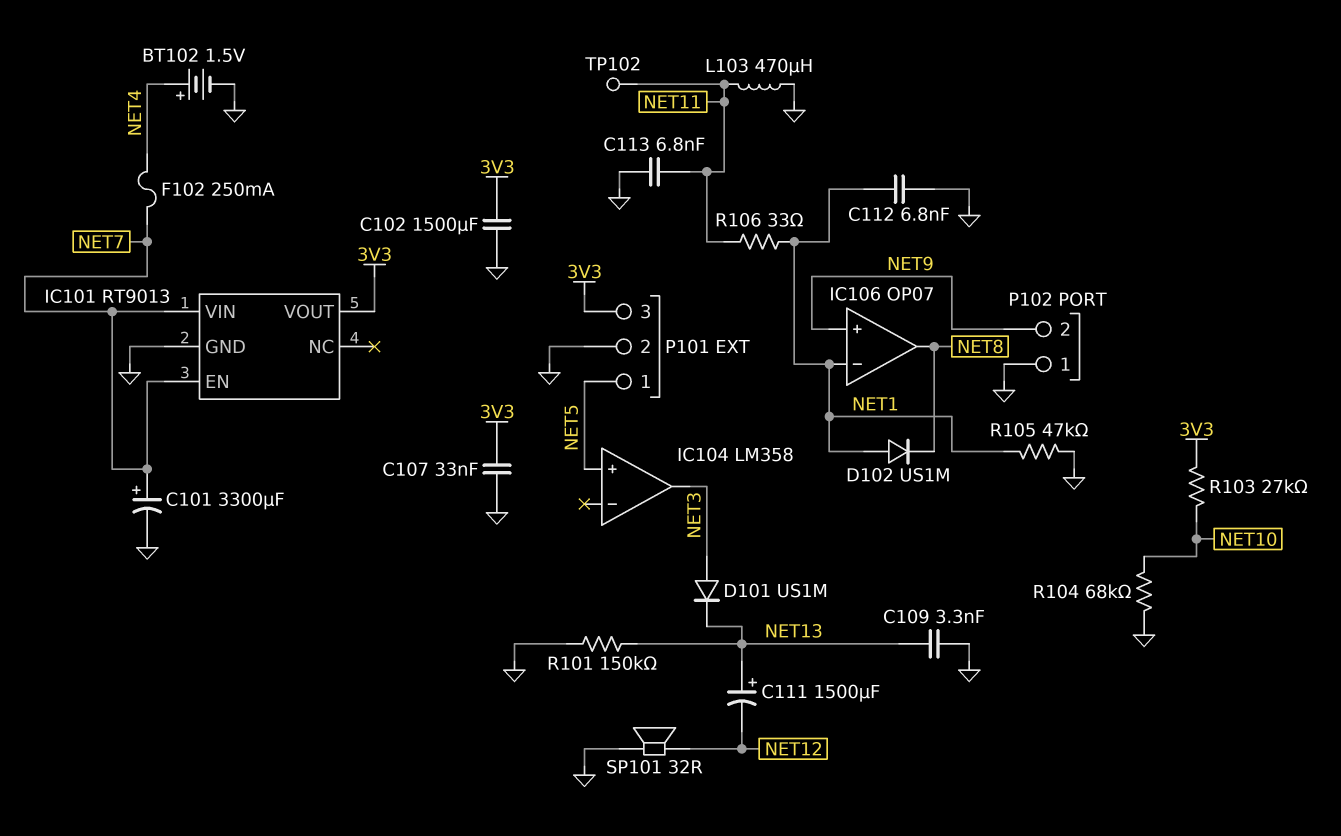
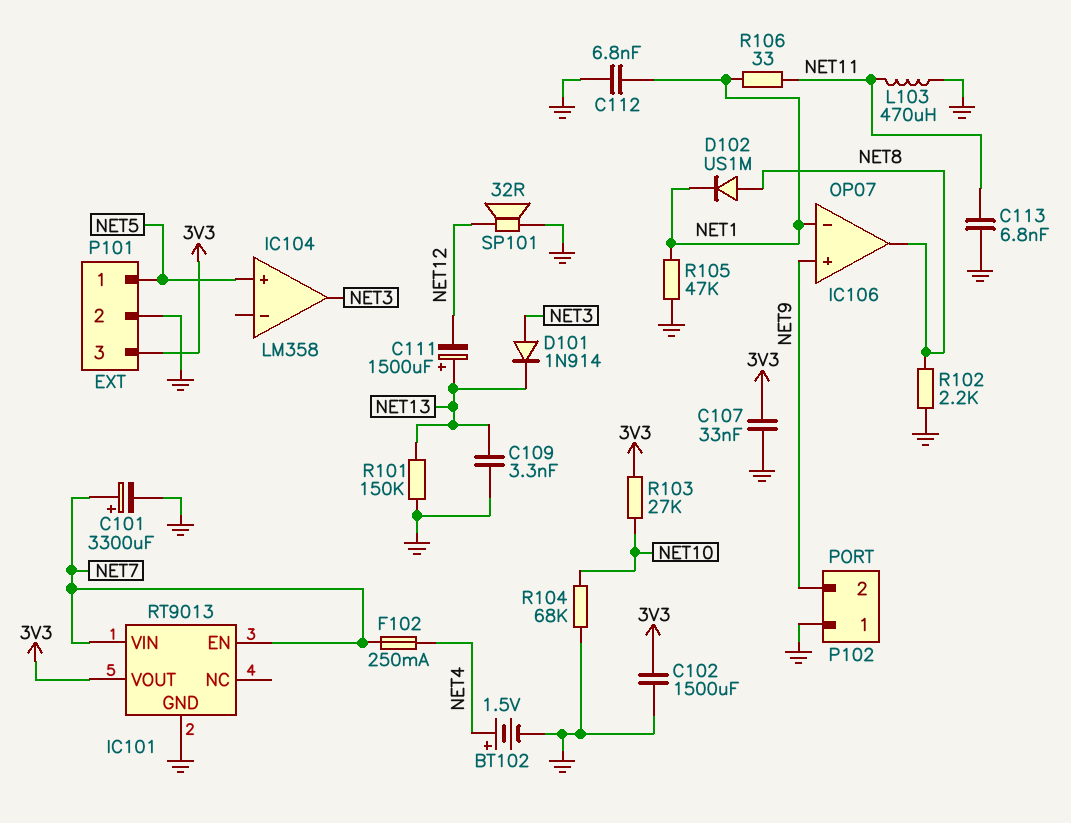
D101: diode US1M (A NET3, K NET13) -> diode 1N914 (A NET3, K NET13)
D102: diode US1M (A NET1, K NET8) -> diode US1M (A NET8, K NET1)
R102: none -> 2.2k (GND, NET8)
TP102: test point (NET11) -> none

